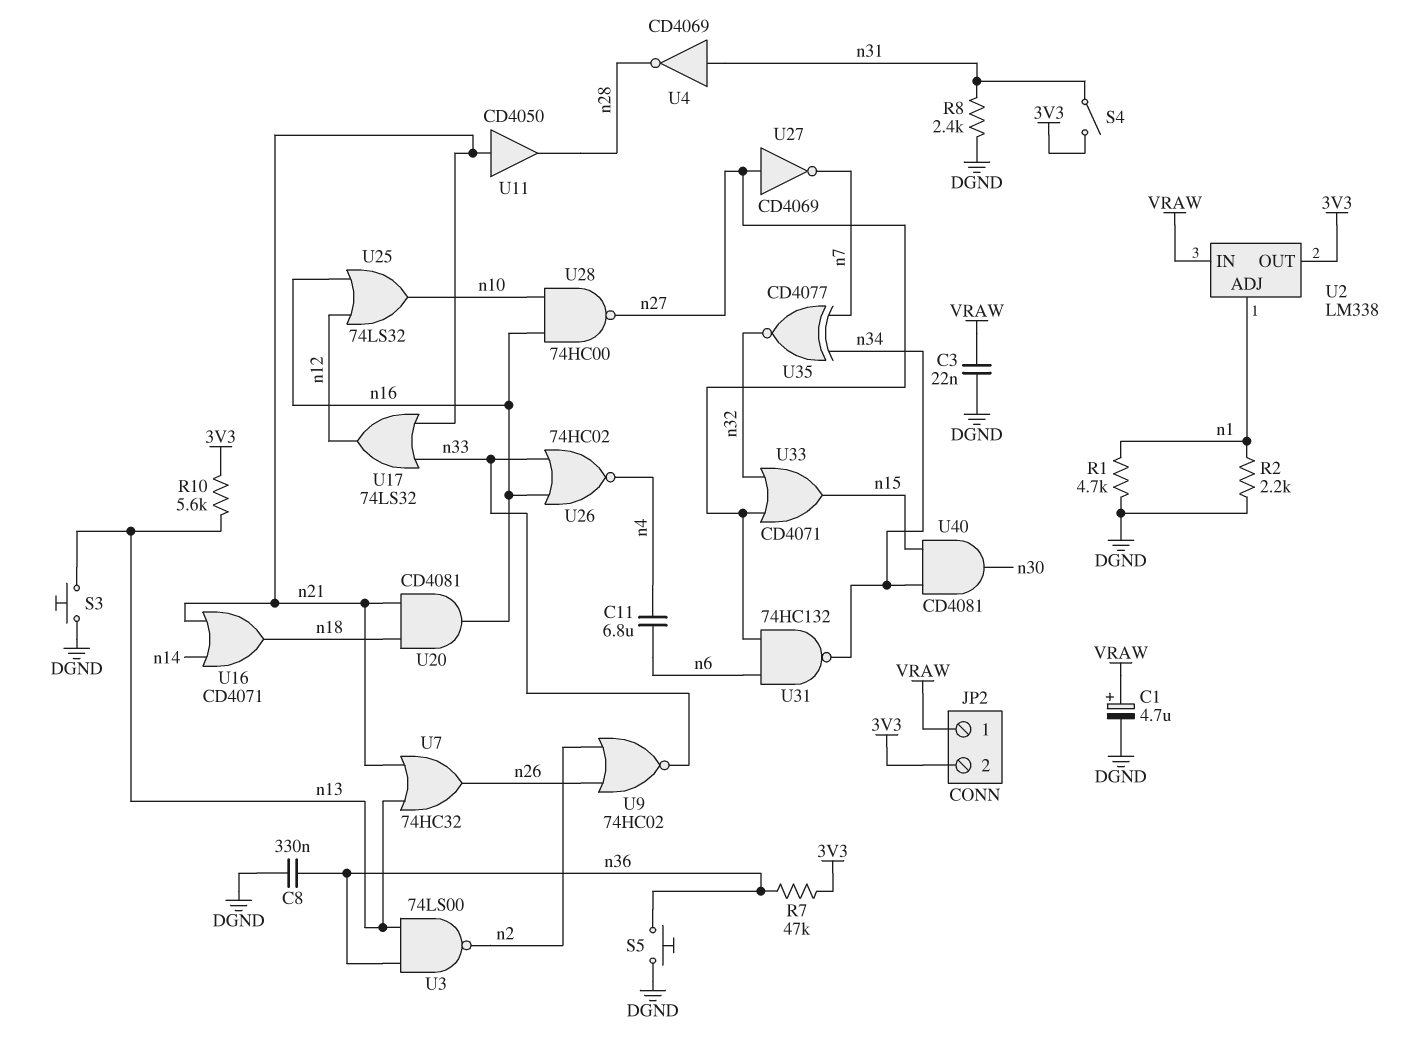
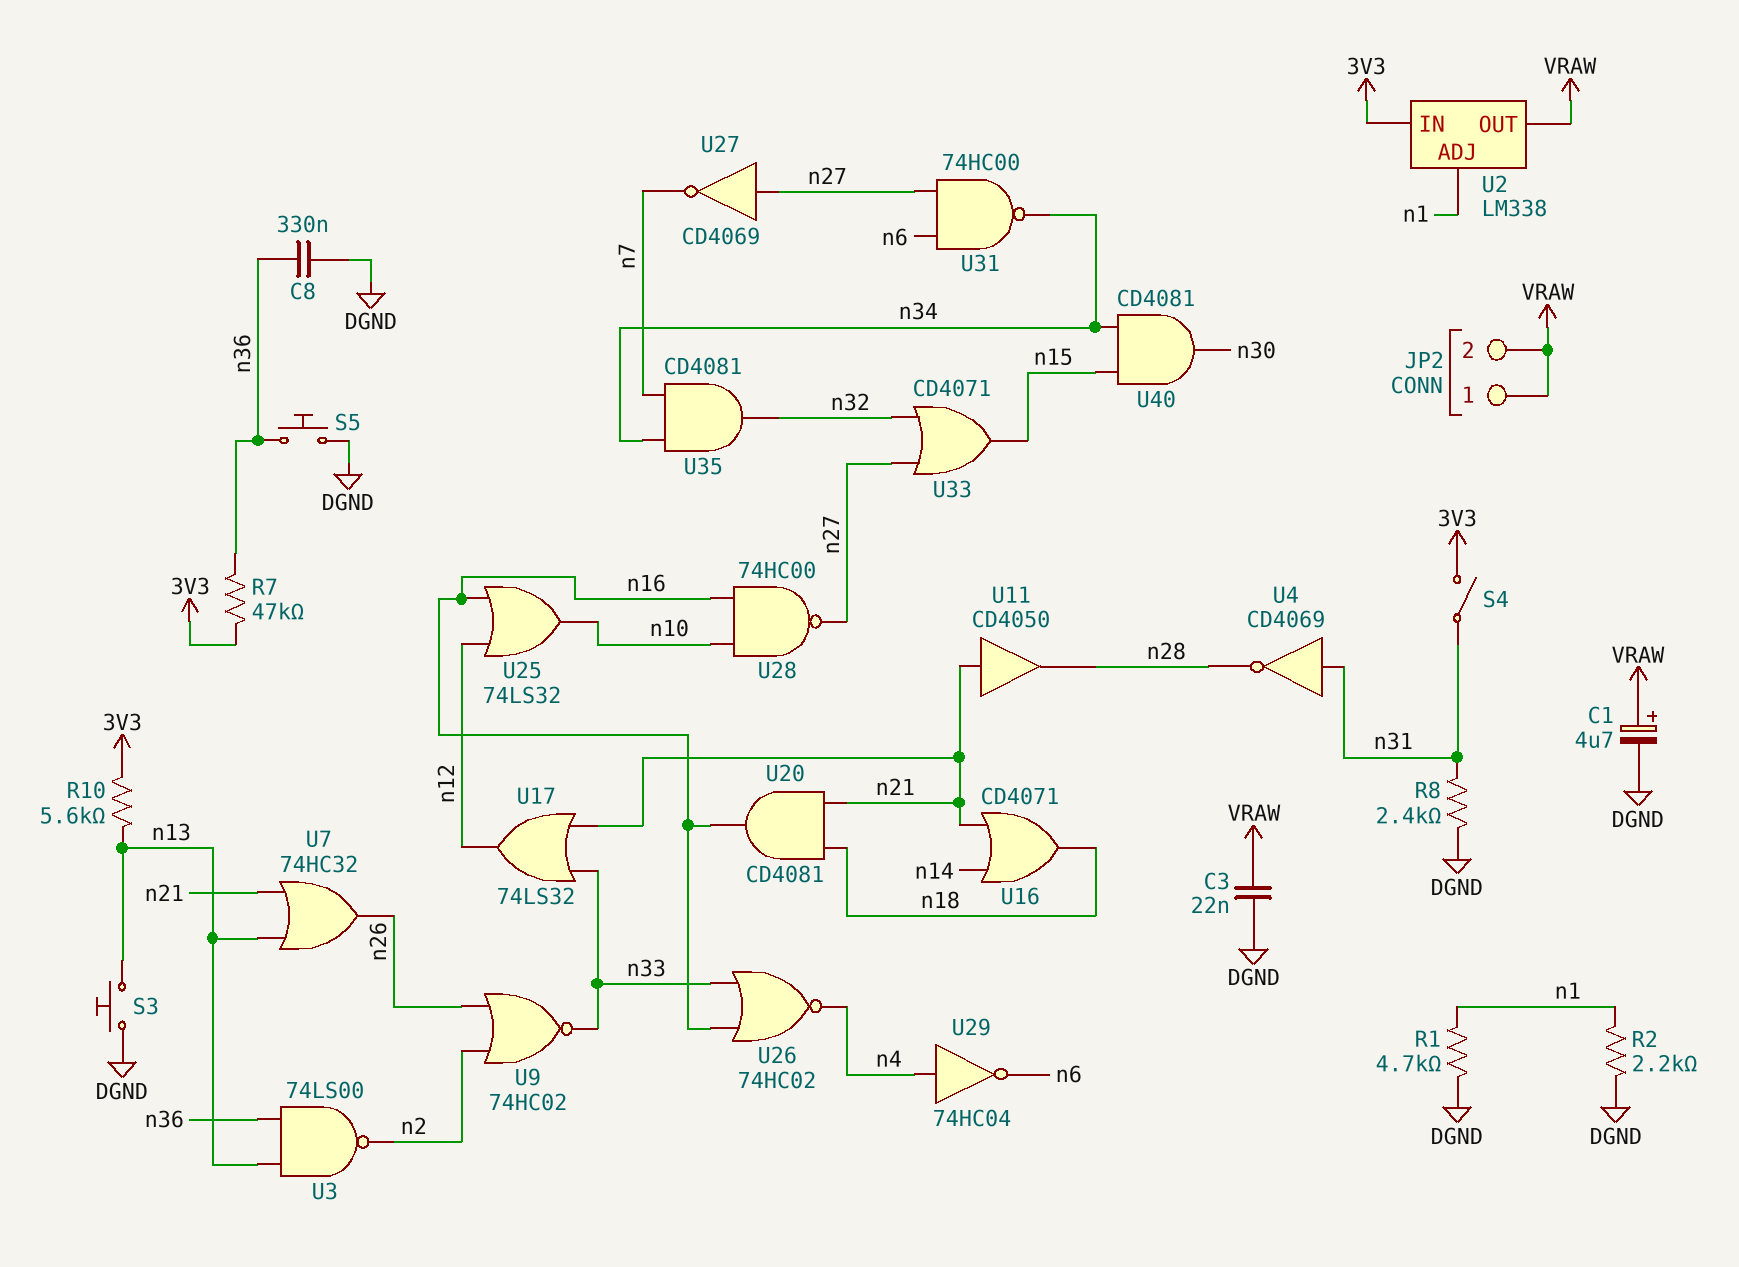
C11: 6.8uF (n4, n6) -> none
JP2 pin 2: 3V3 -> VRAW
U2 pin IN: VRAW -> 3V3
U2 pin OUT: 3V3 -> VRAW
U29: none -> NOT 74HC04 (in n4, out n6)
U31: NAND 74HC132 (in n6, in n27, out n34) -> NAND 74HC00 (in n6, in n27, out n34)
U35: XNOR CD4077 (in n7, in n34, out n32) -> AND CD4081 (in n7, in n34, out n32)

